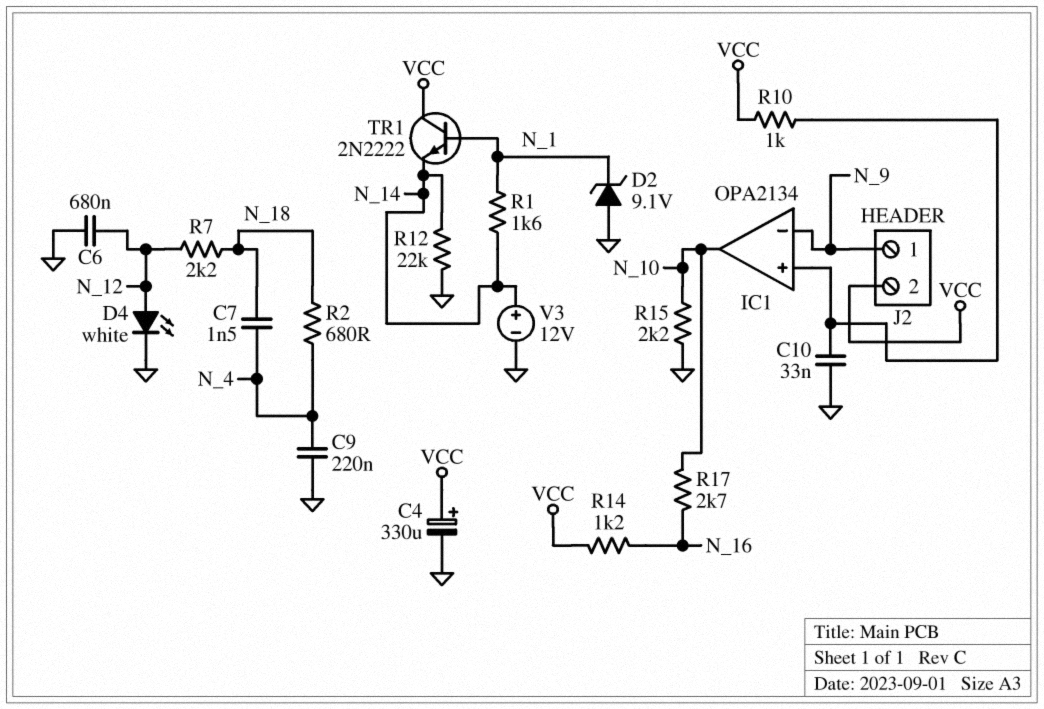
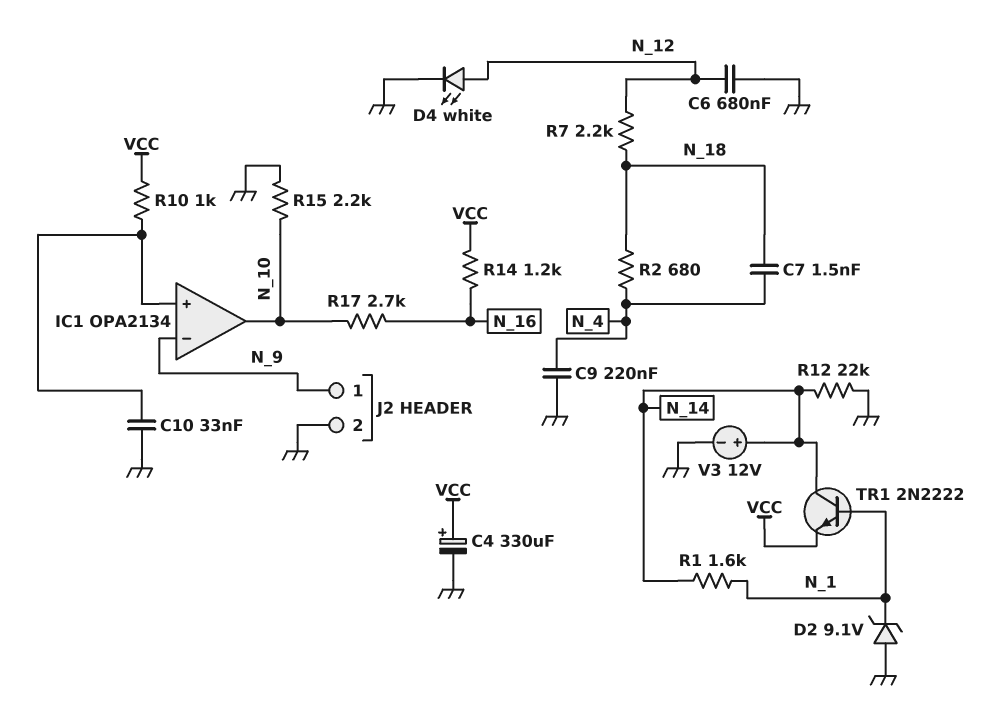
J2 pin 2: VCC -> GND
TR1: NPN 2N2222 (B N_1, C VCC, E N_14) -> NPN 2N2222 (B N_1, C N_14, E VCC)

